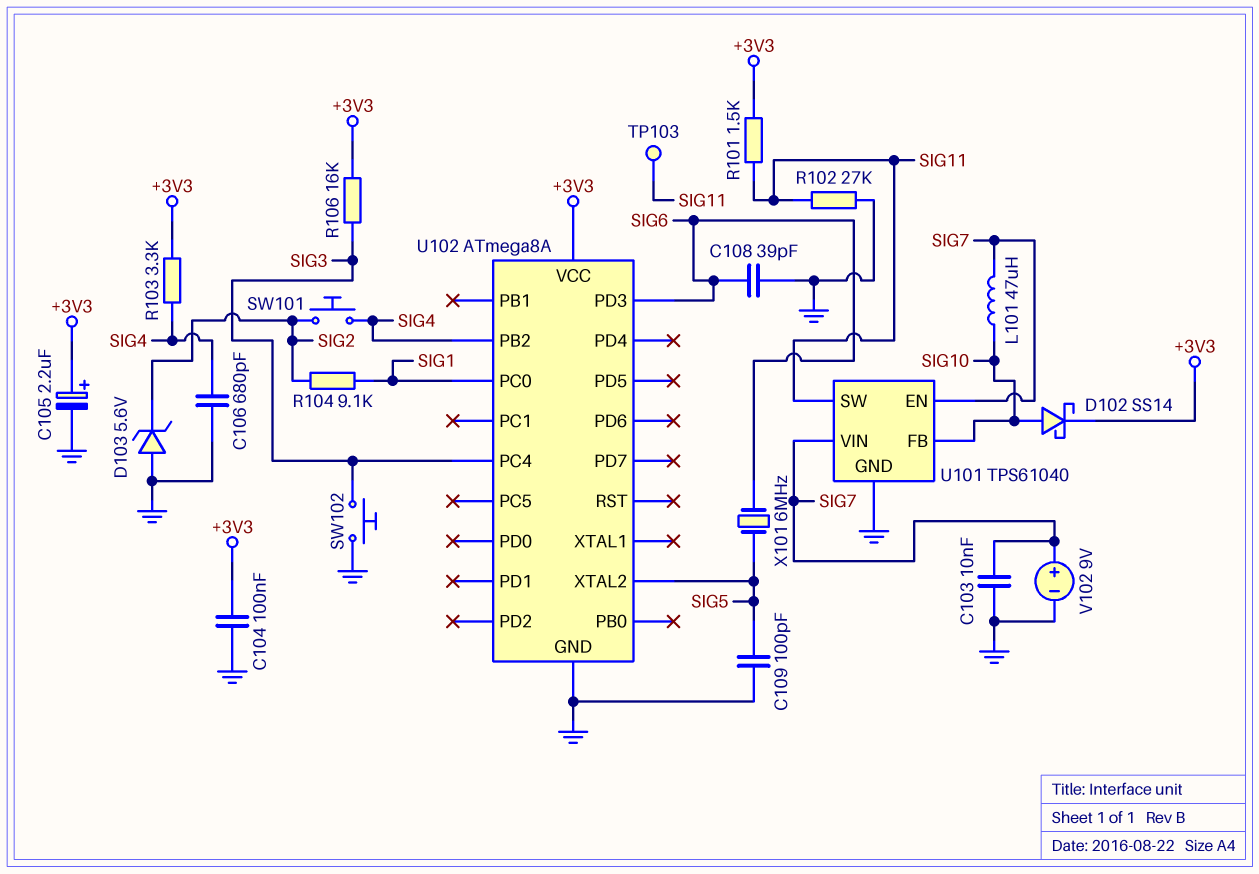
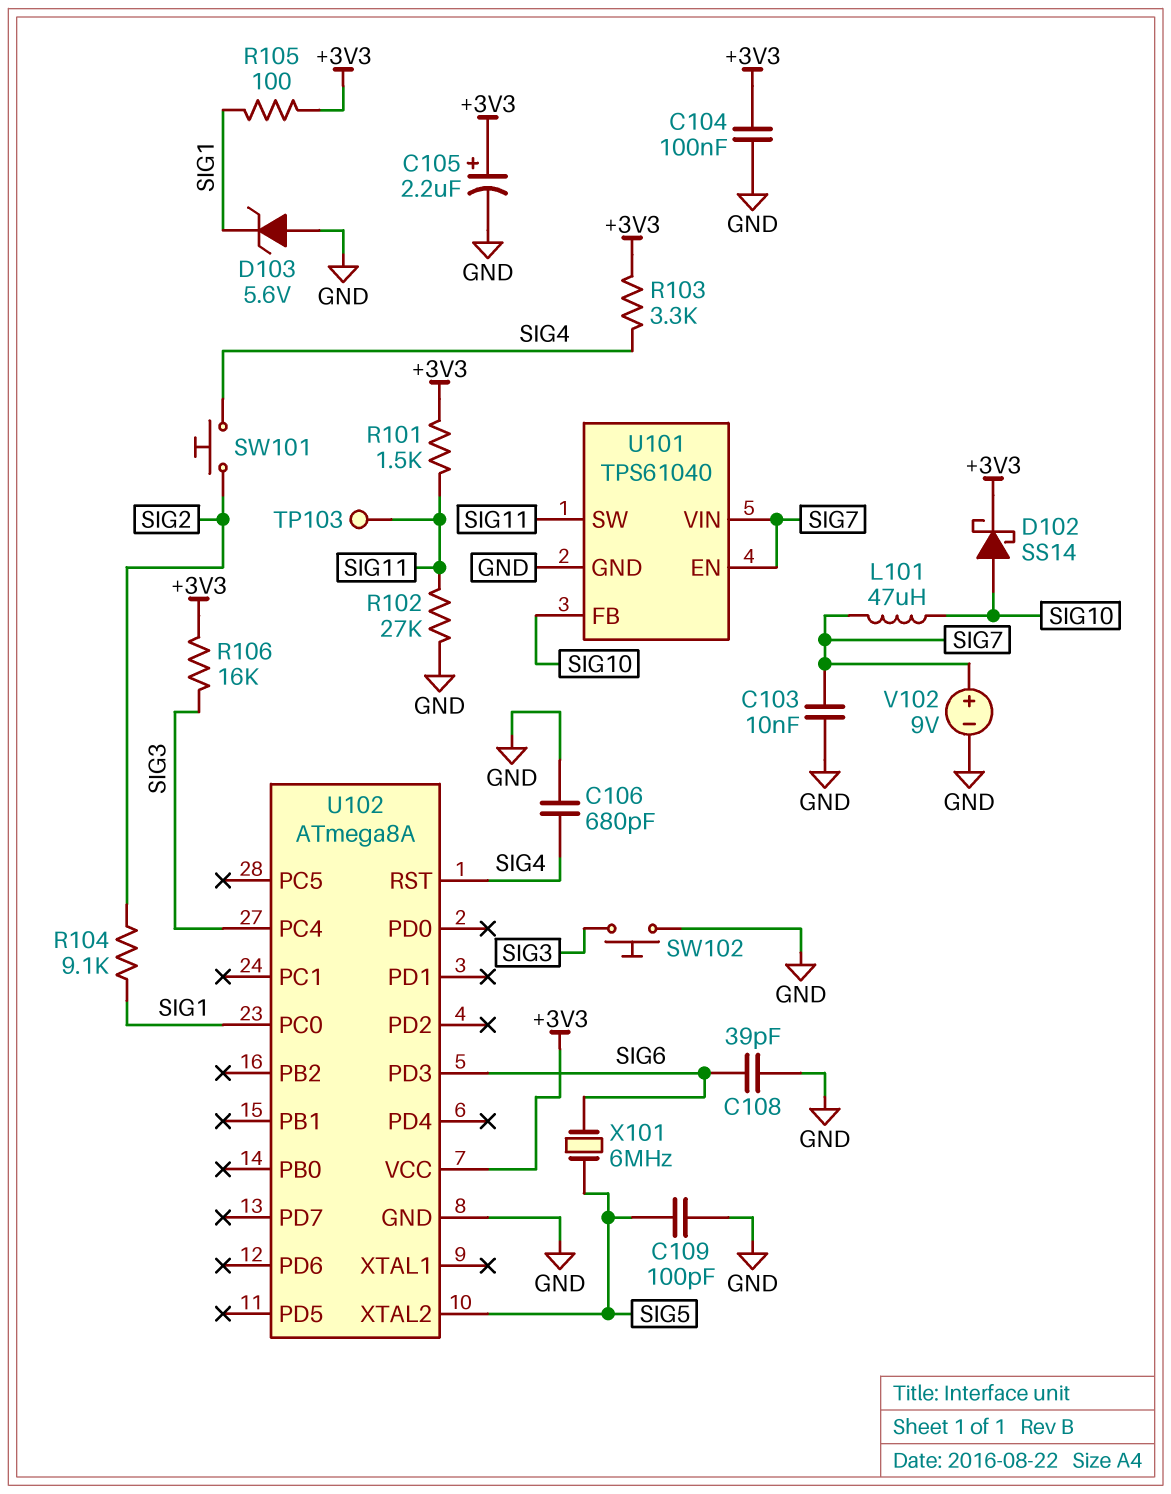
D103: zener 5.6V (A GND, K SIG2) -> zener 5.6V (A GND, K SIG1)
R105: none -> 100 (+3V3, SIG1)
U102 pin PB2: SIG4 -> none
U102 pin RST: none -> SIG4

